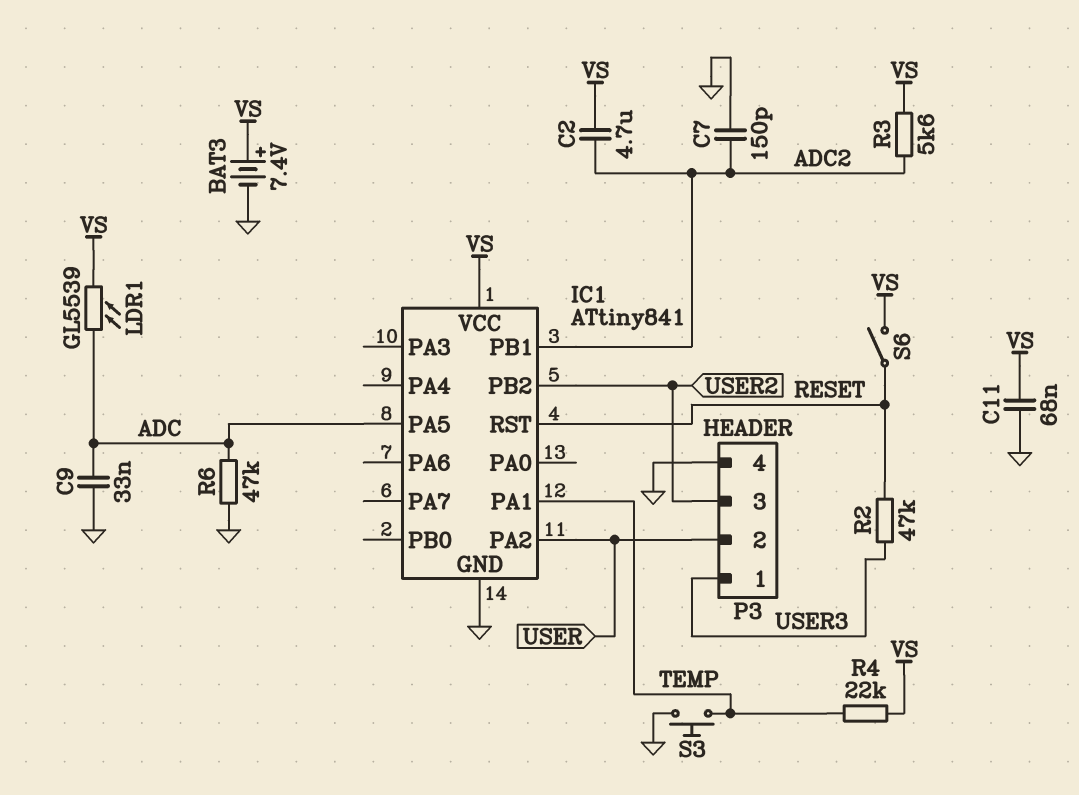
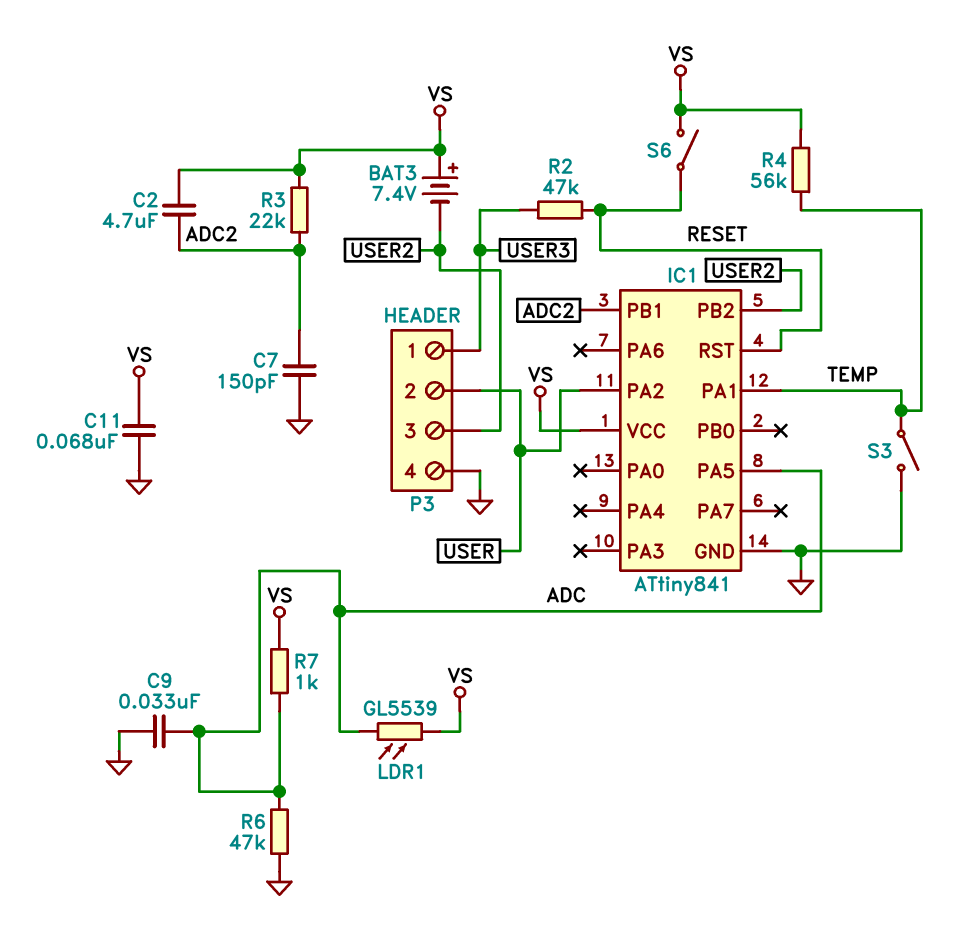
BAT3: 7.4V (plus VS, minus GND) -> 7.4V (plus VS, minus USER2)
R3: 5.6k (ADC2, VS) -> 22k (ADC2, VS)
R4: 22k (TEMP, VS) -> 56k (TEMP, VS)
R7: none -> 1k (ADC, VS)
S3: button (GND, TEMP) -> switch (GND, TEMP)

